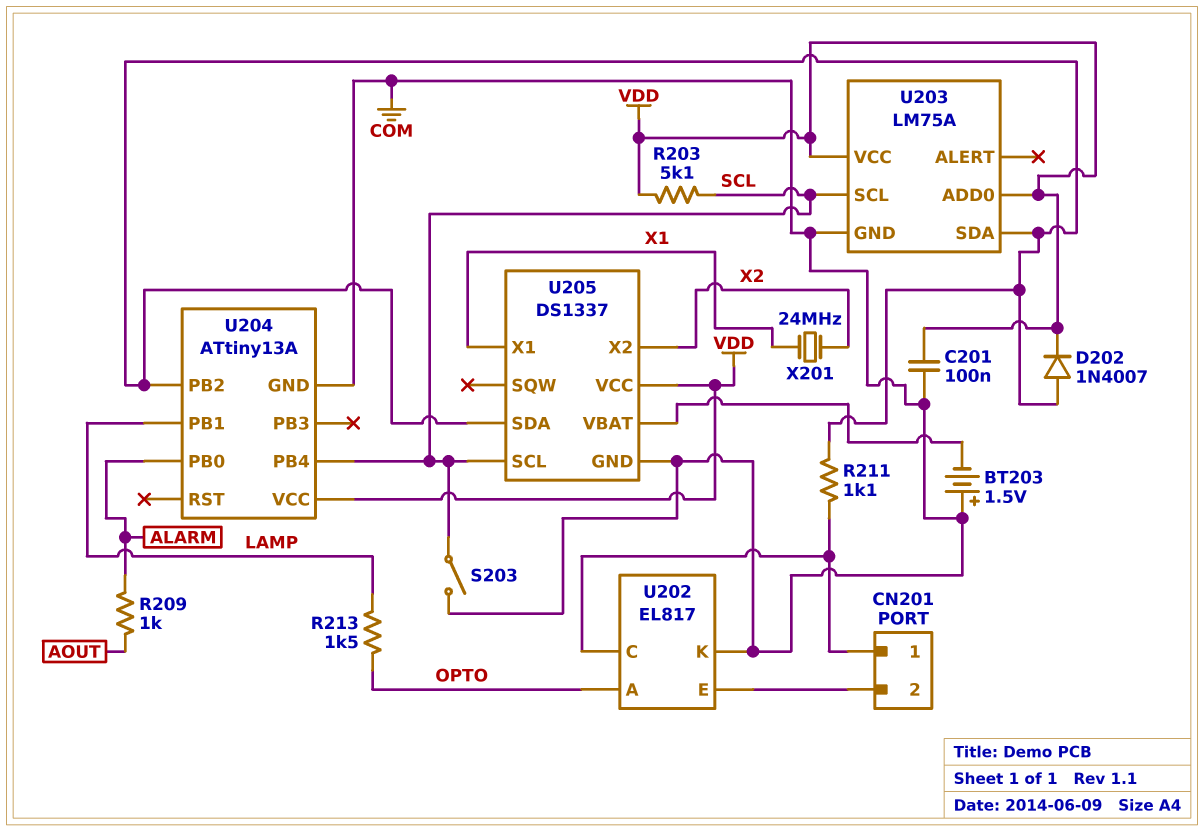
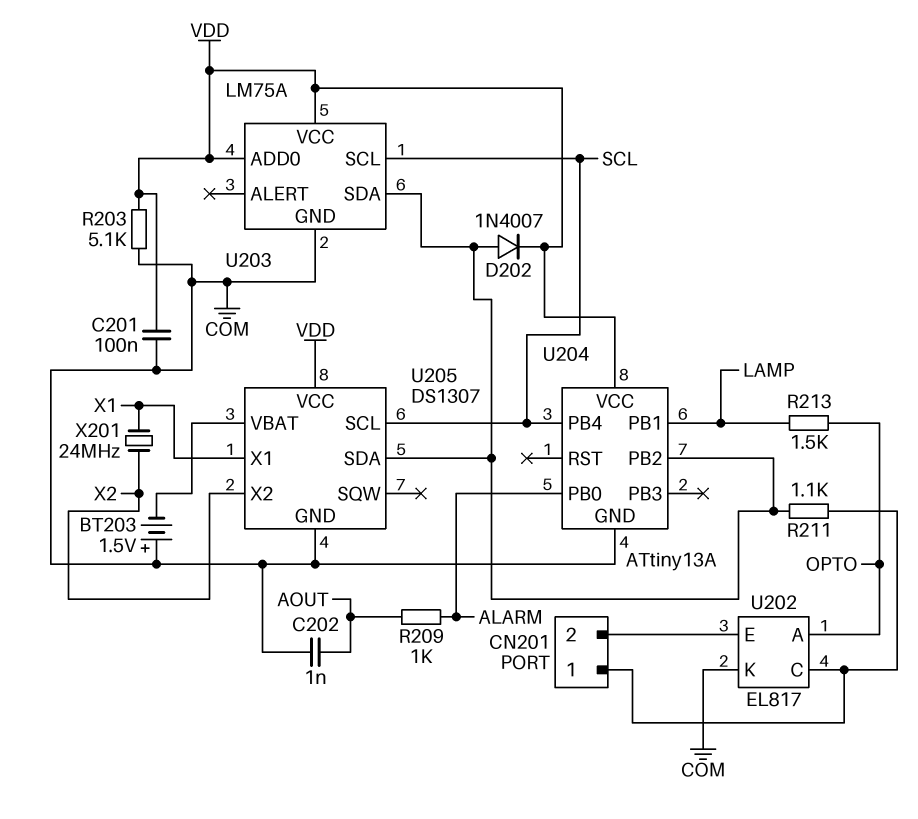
C202: none -> 1nF (AOUT, COM)
R203: 5.1k (SCL, VDD) -> 5.1k (COM, VDD)
S203: switch (COM, SCL) -> none
U205: DS1337 -> DS1307

